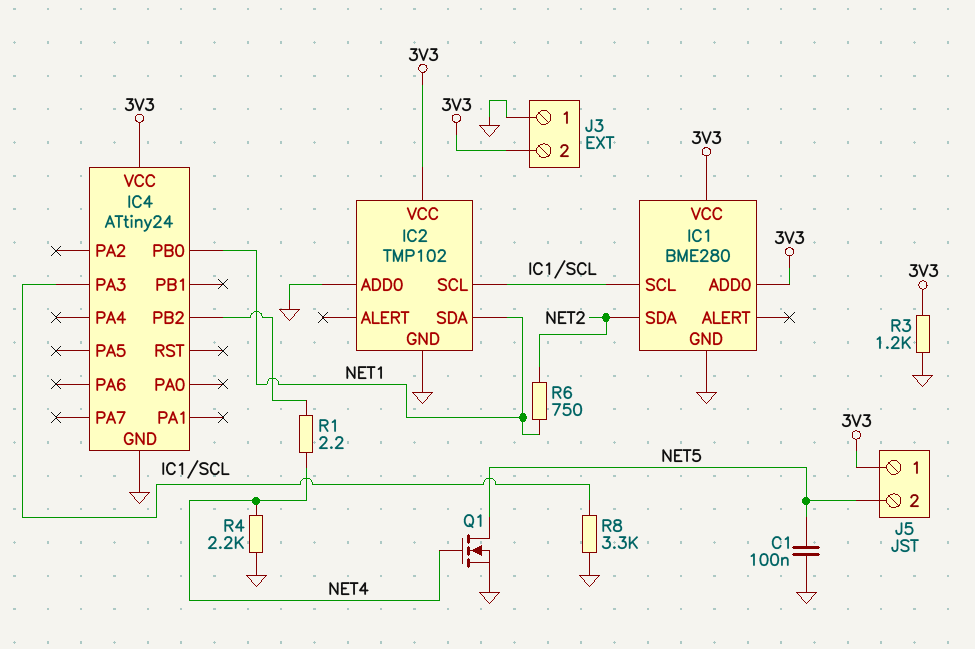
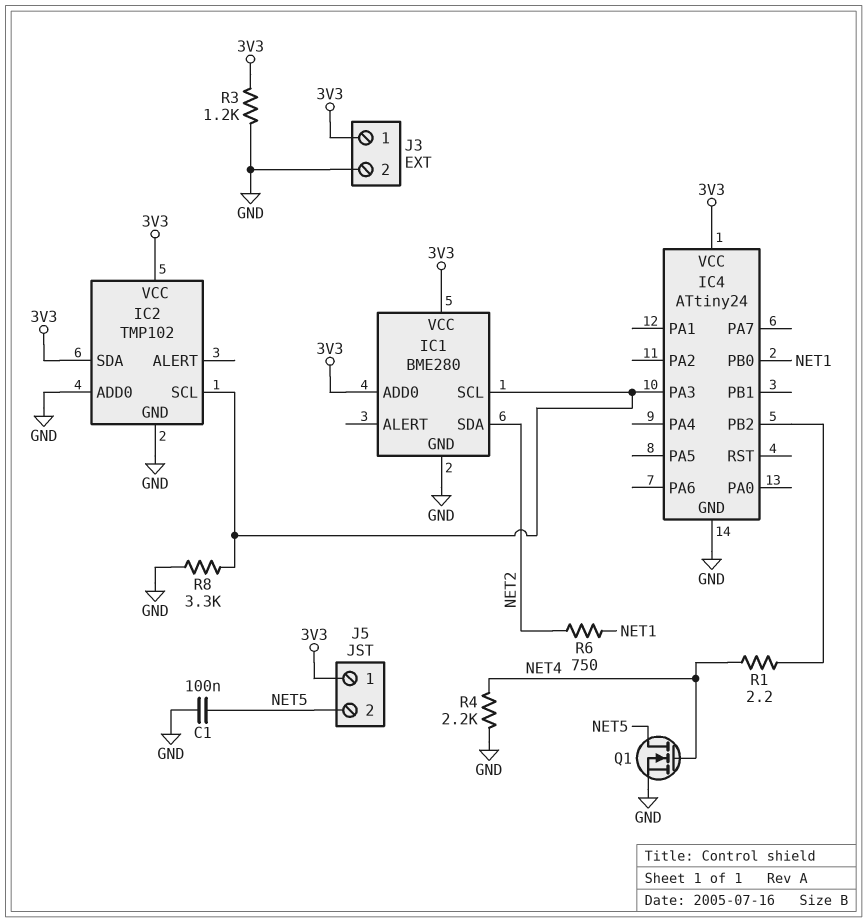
IC2 pin SDA: NET1 -> 3V3
J3 pin 1: GND -> 3V3
J3 pin 2: 3V3 -> GND

